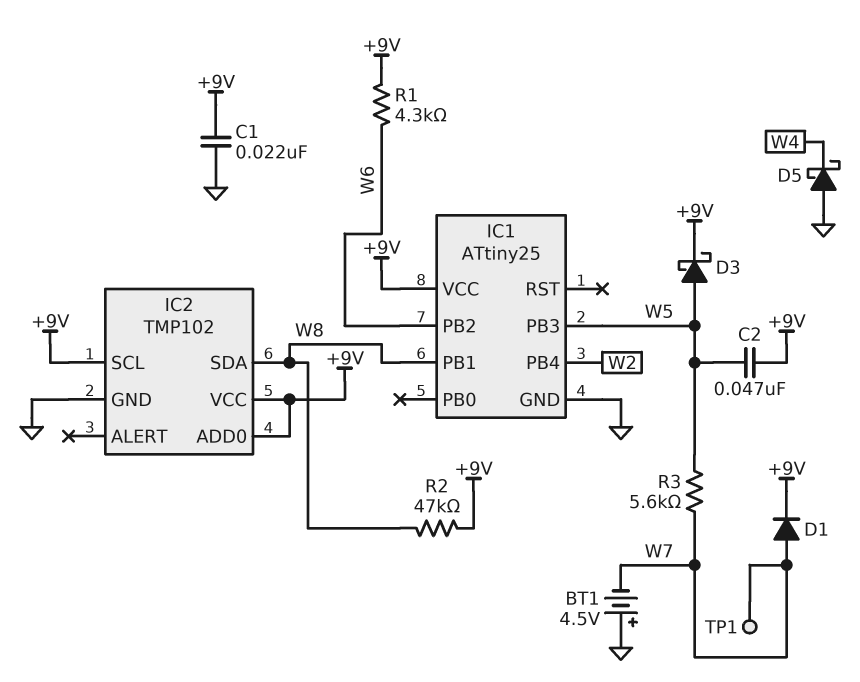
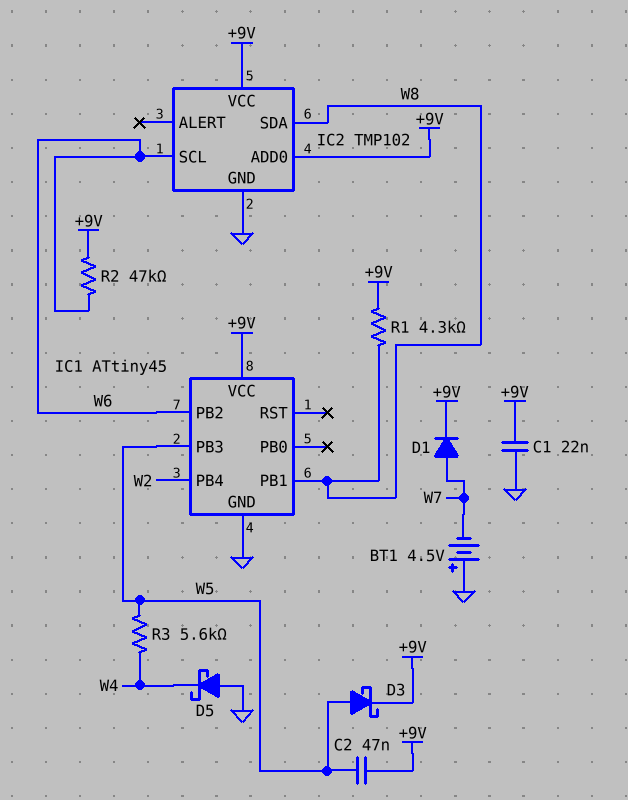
IC1: ATtiny25 -> ATtiny45
IC2 pin SCL: +9V -> W6
R1: 4.3k (+9V, W6) -> 4.3k (+9V, W8)
R2: 47k (+9V, W8) -> 47k (+9V, W6)
R3: 5.6k (W5, W7) -> 5.6k (W4, W5)
TP1: test point (W7) -> none

